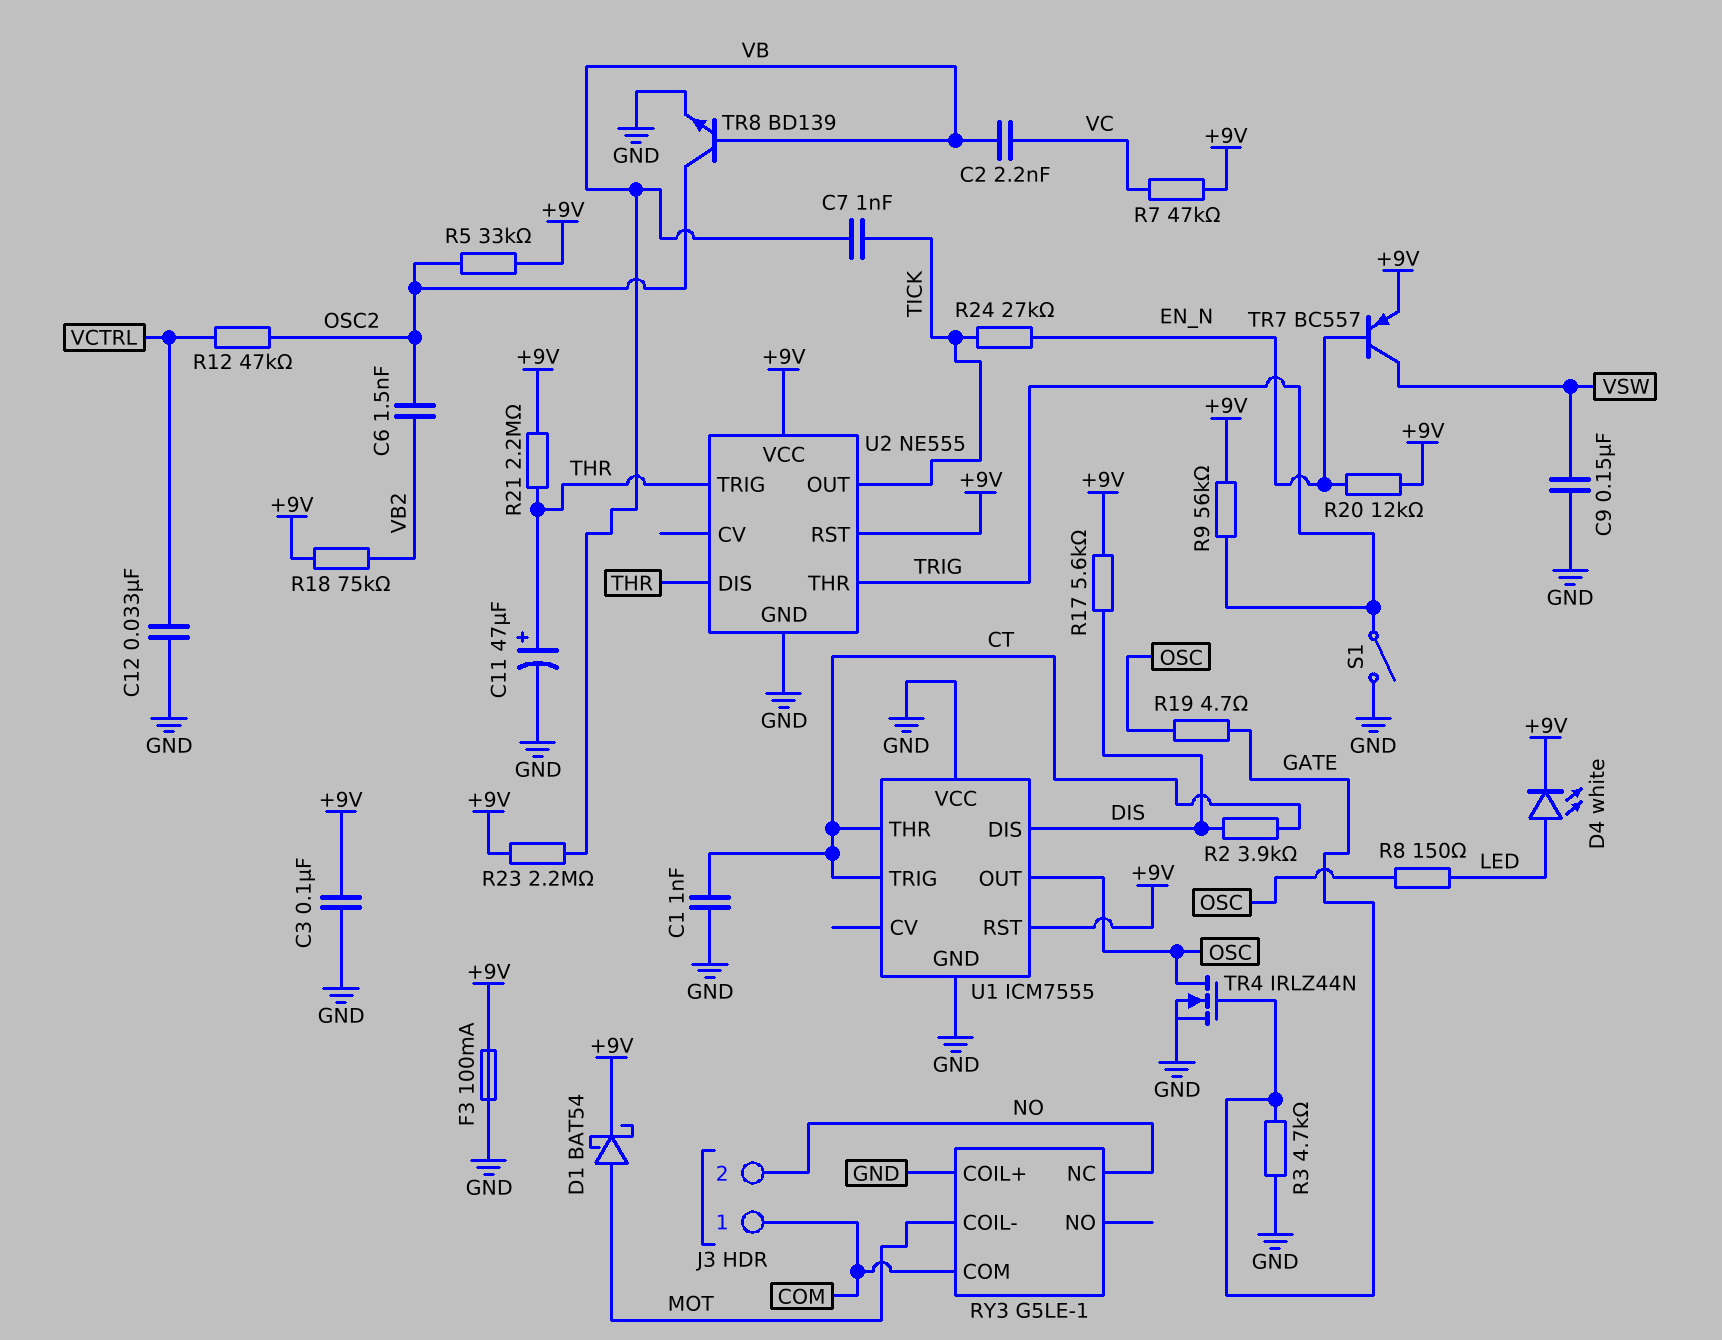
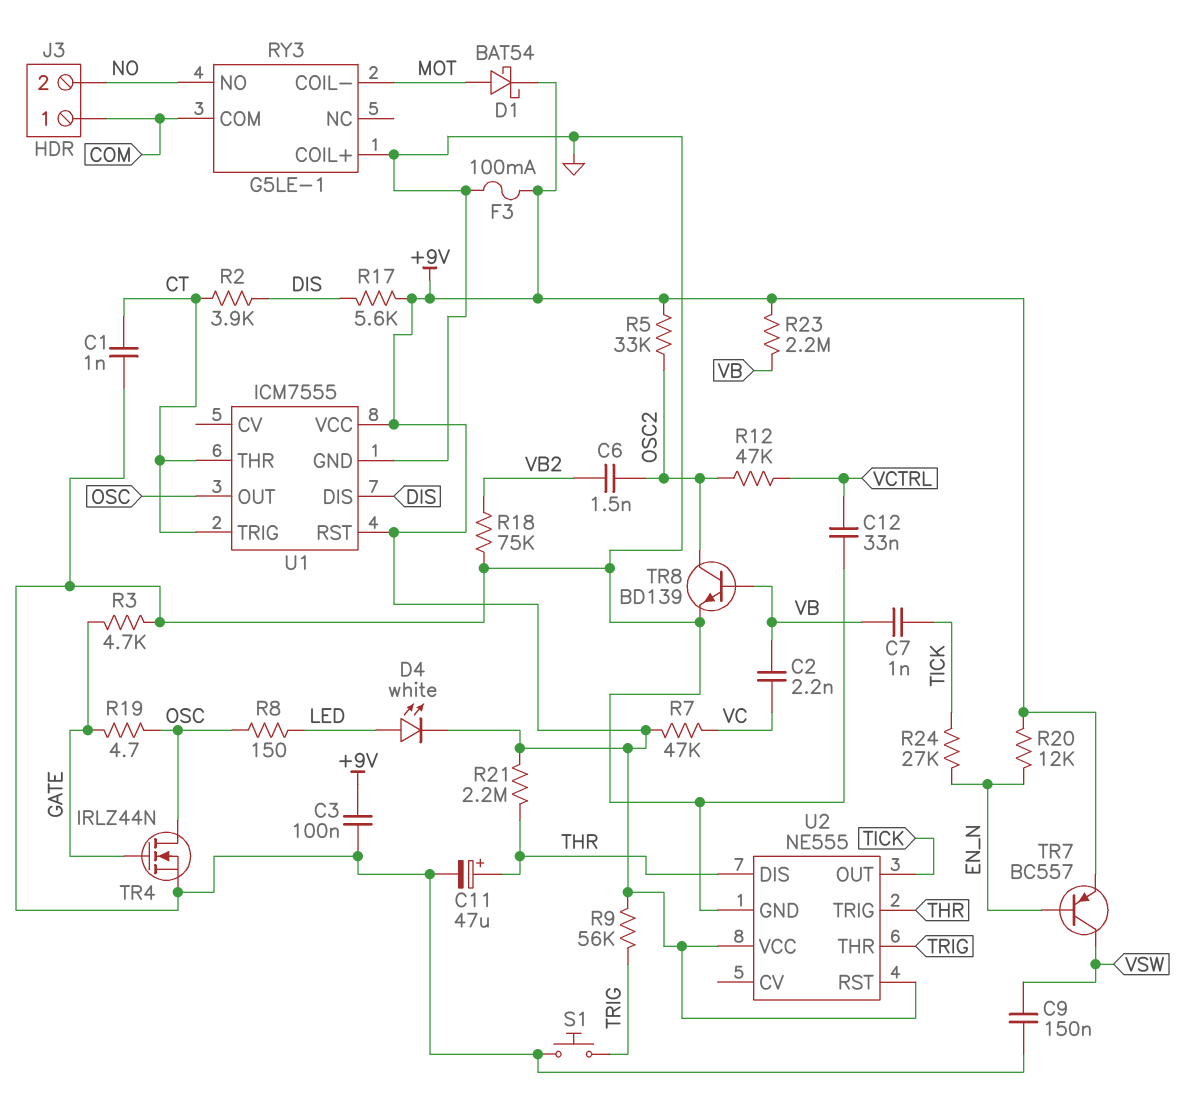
R18: 75k (+9V, VB2) -> 75k (GND, VB2)
RY3 pin NC: NO -> none
RY3 pin NO: none -> NO
S1: switch (GND, TRIG) -> button (GND, TRIG)
U1 pin VCC: GND -> +9V

